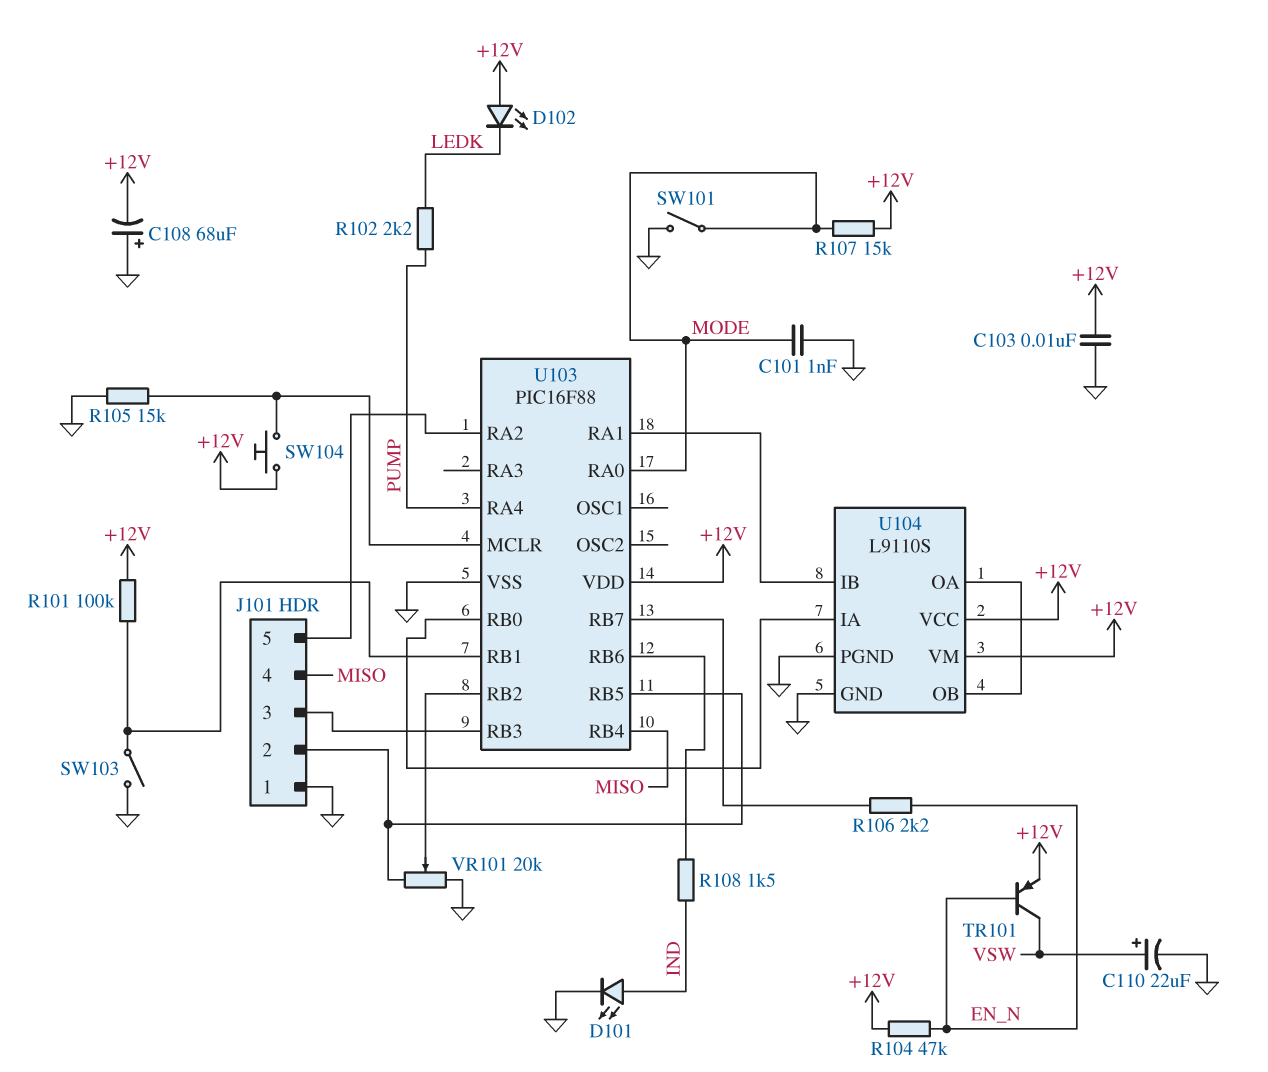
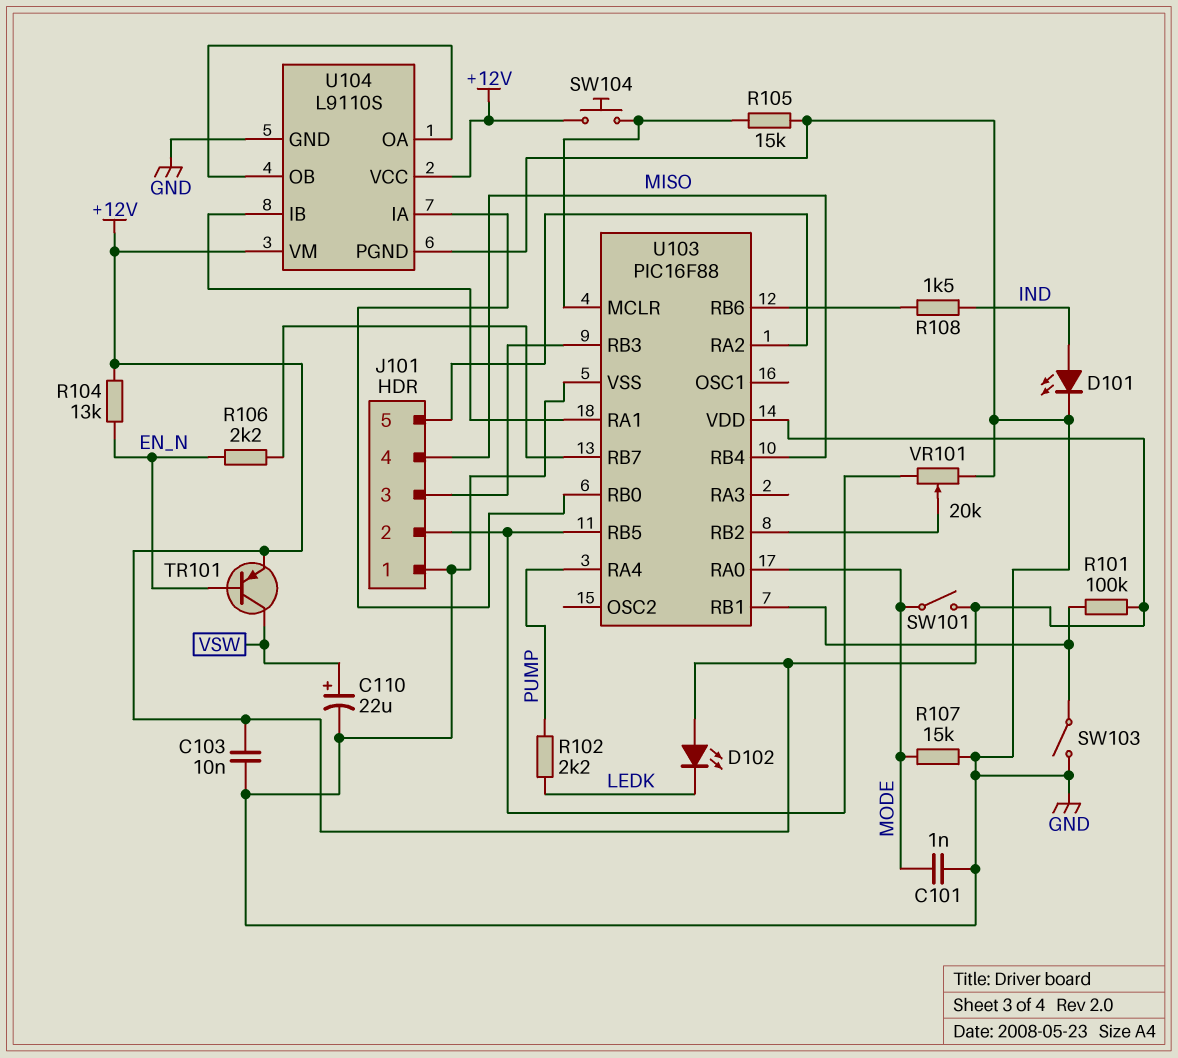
C108: 68uF (plus GND, minus +12V) -> none
R104: 47k (+12V, EN_N) -> 13k (+12V, EN_N)
R107: 15k (+12V, MODE) -> 15k (GND, MODE)
SW101: switch (GND, MODE) -> switch (+12V, MODE)

